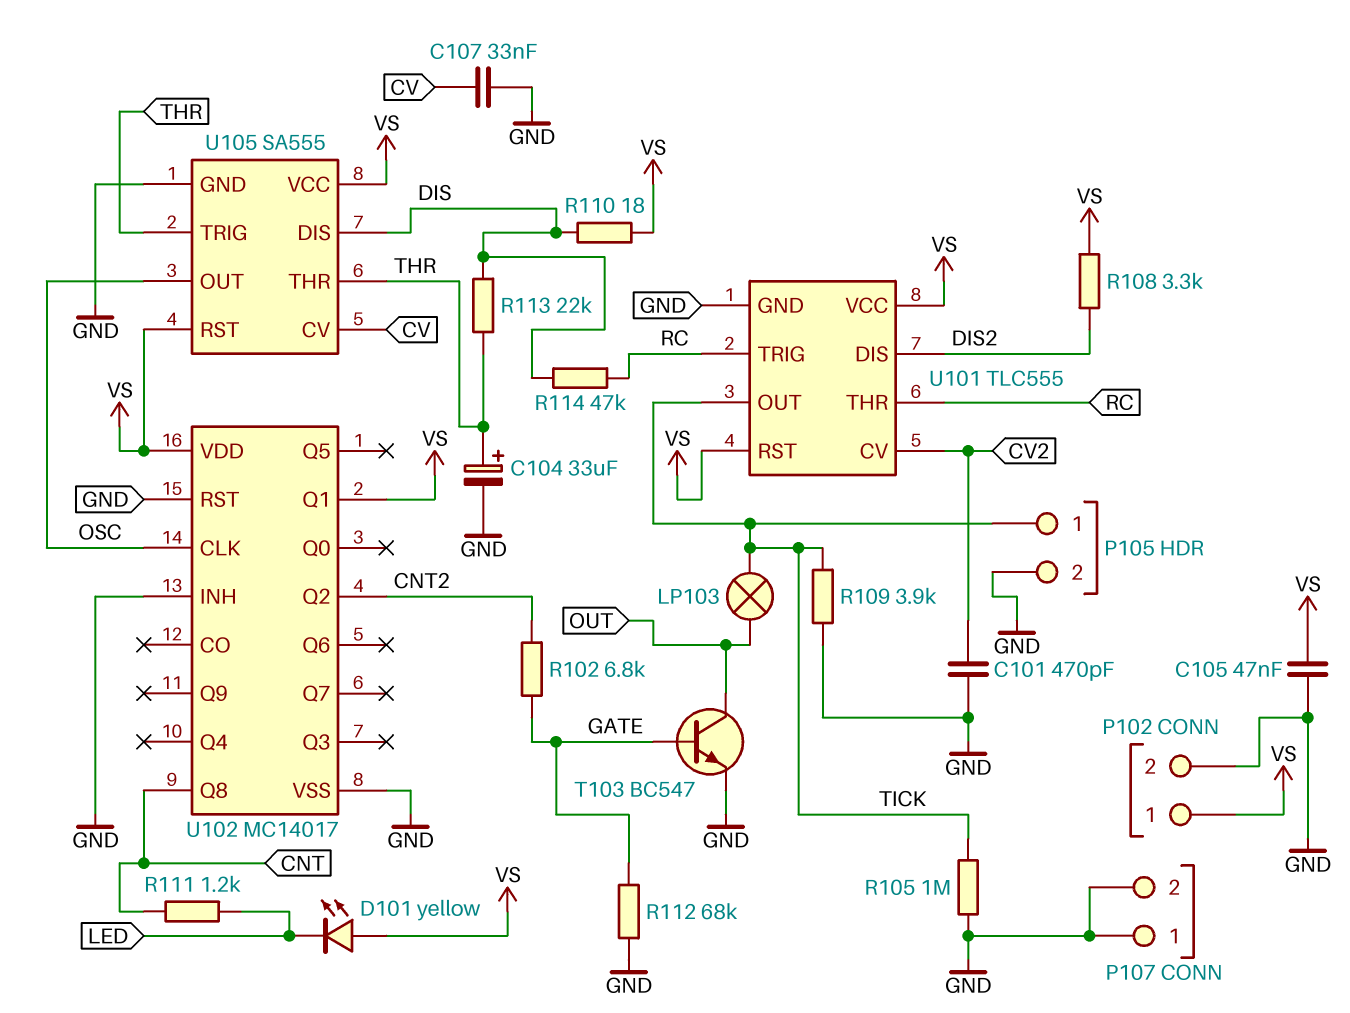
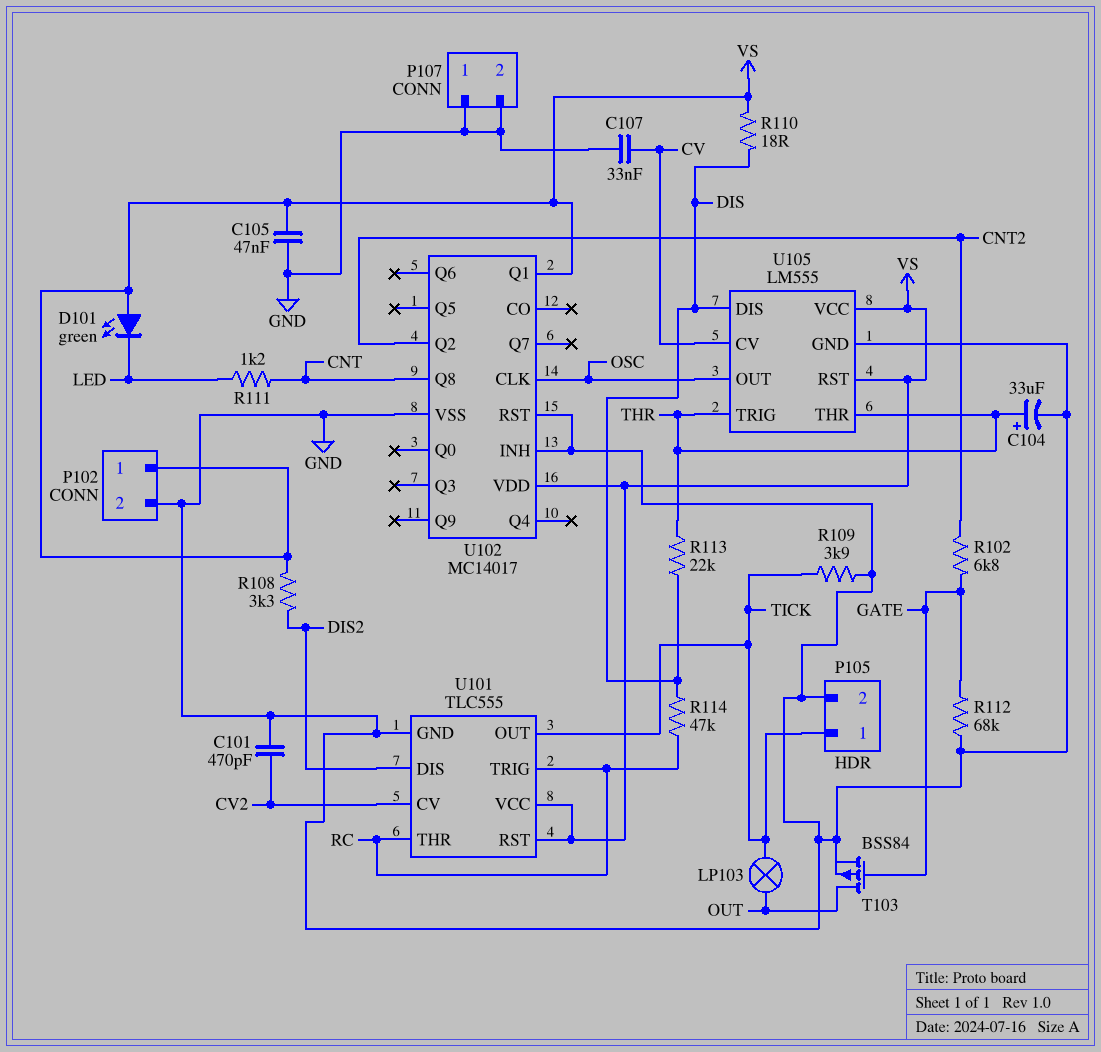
D101: LED yellow (A VS, K LED) -> LED green (A VS, K LED)
R105: 1M (GND, TICK) -> none
T103: NPN BC547 (B GATE, C OUT, E GND) -> PMOS BSS84 (G GATE, D OUT, S GND)
U105: SA555 -> LM555

